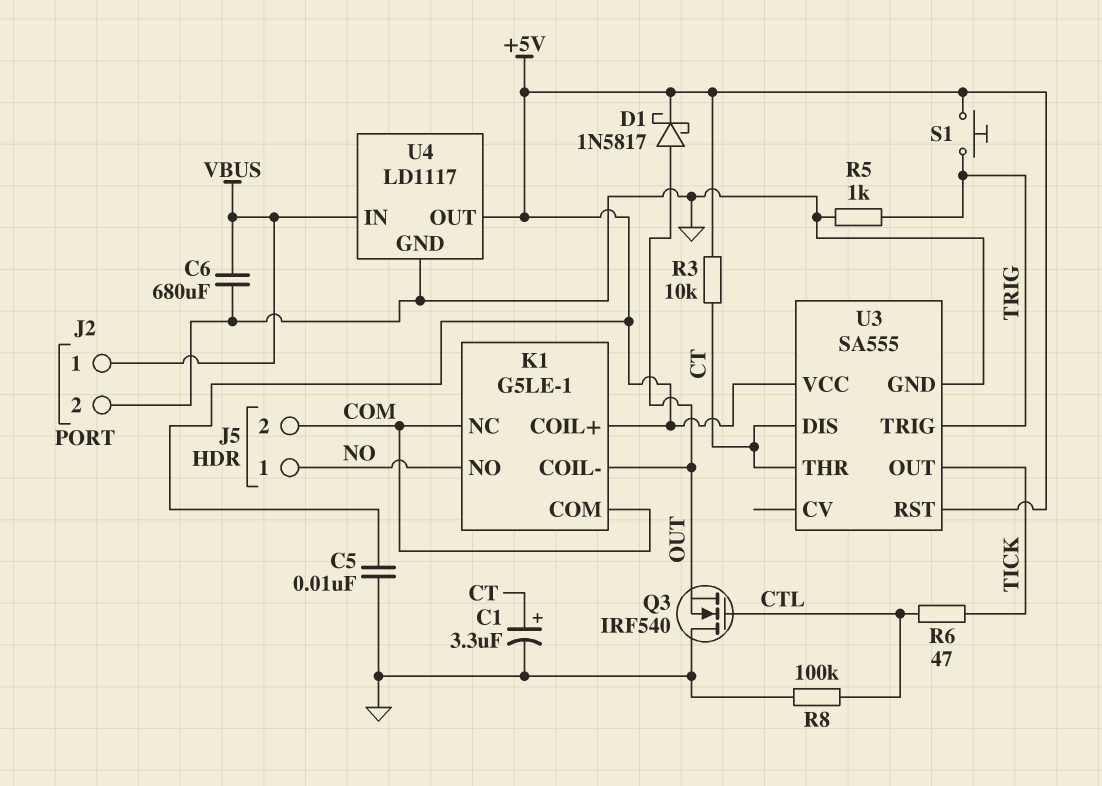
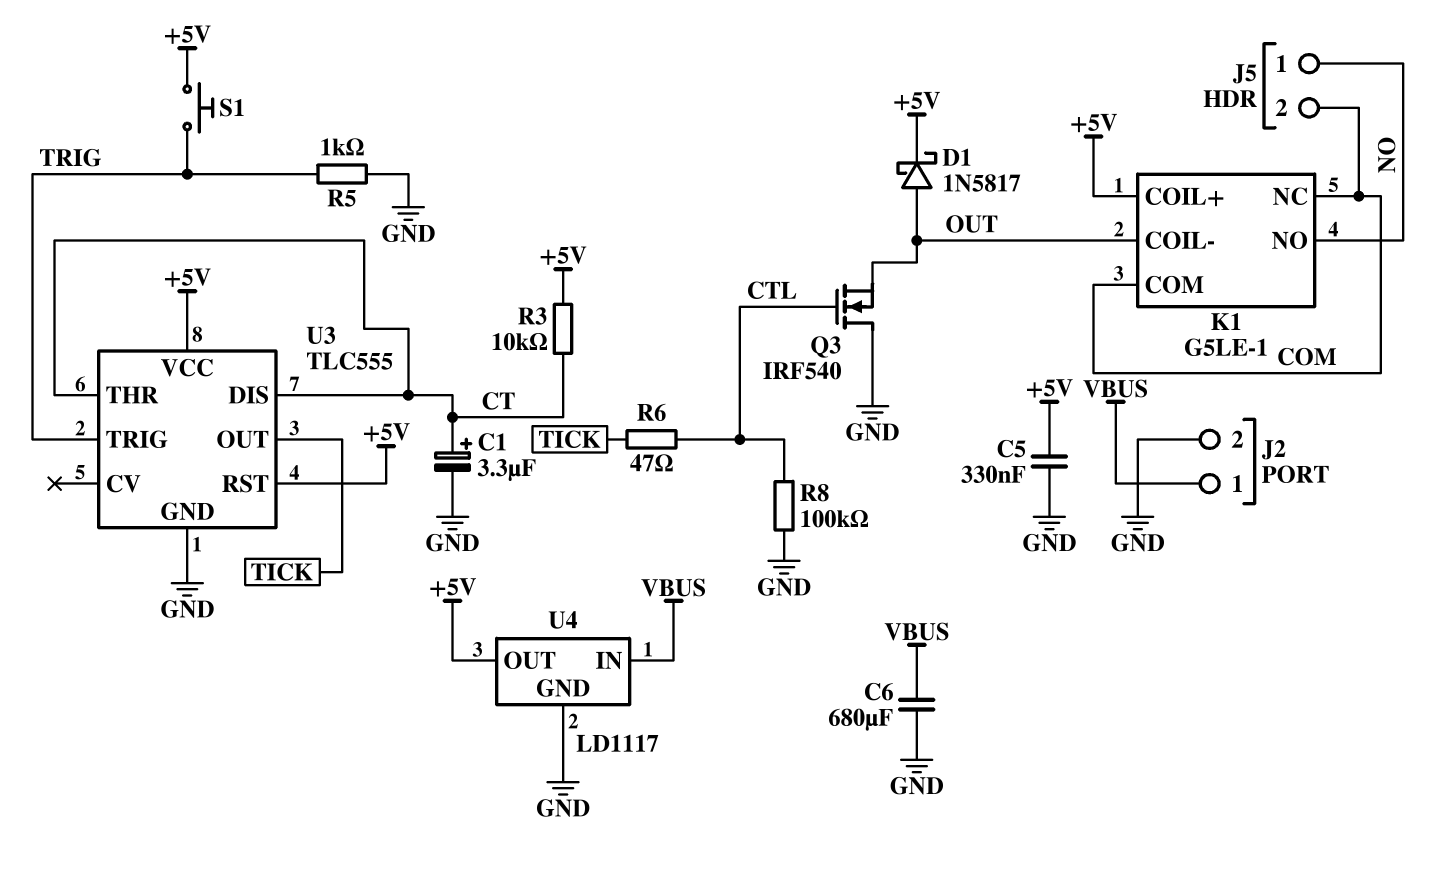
C5: 10nF (+5V, GND) -> 330nF (+5V, GND)
U3: SA555 -> TLC555

